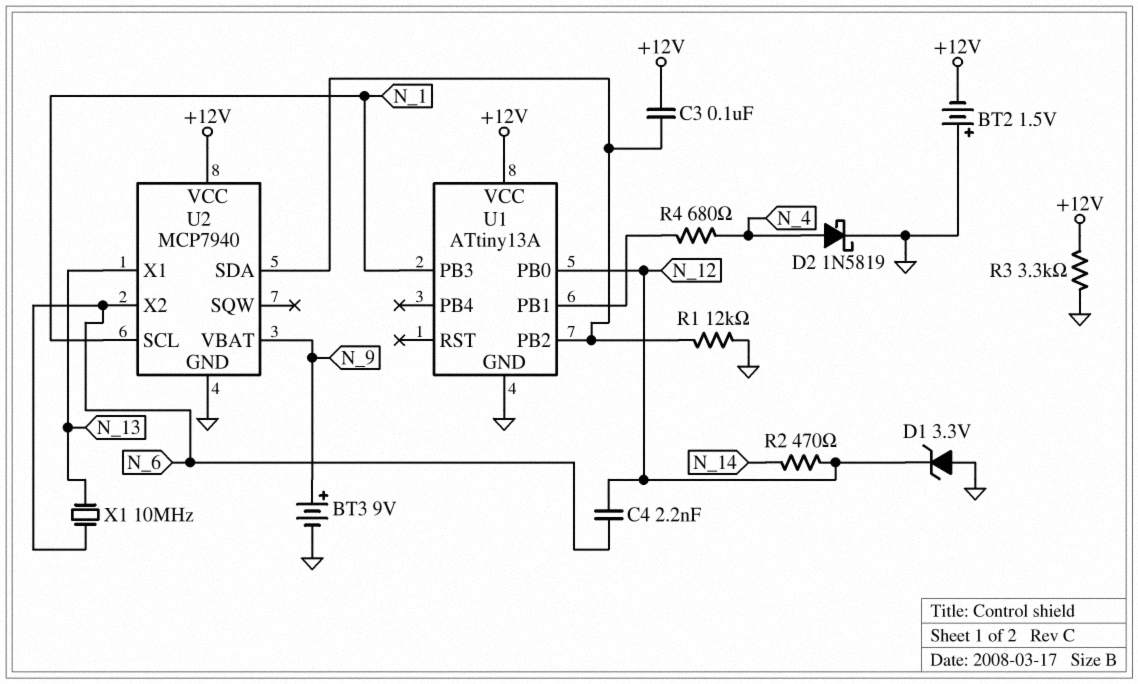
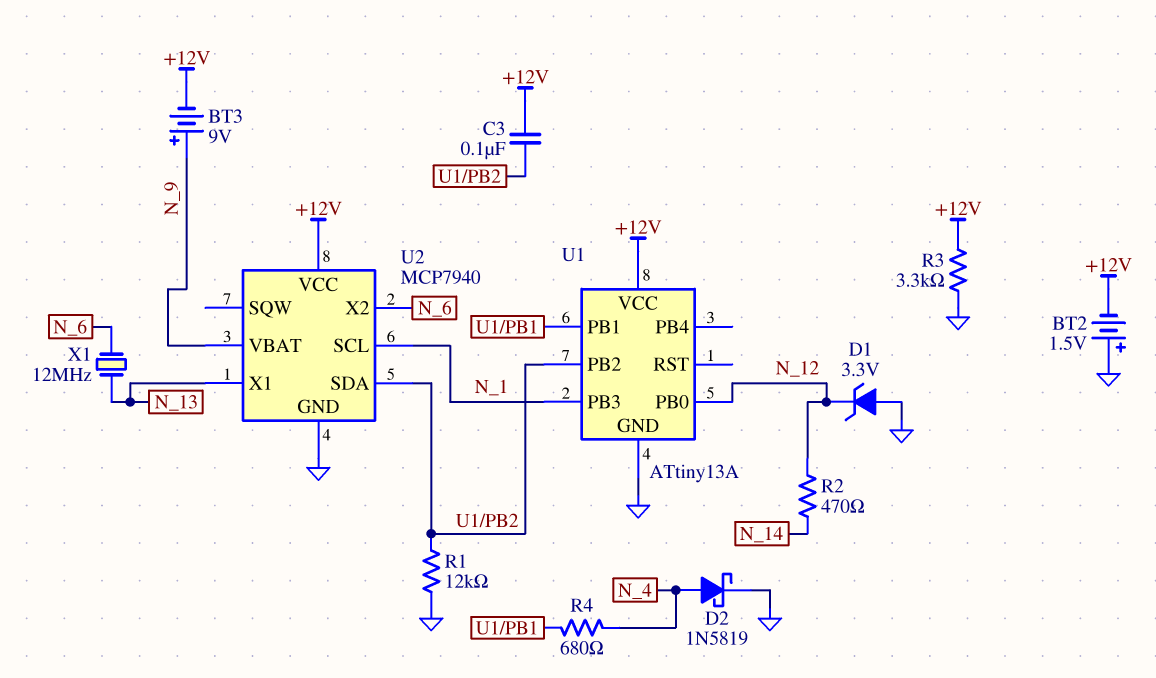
BT3: 9V (plus N_9, minus GND) -> 9V (plus N_9, minus +12V)
C4: 2.2nF (N_6, N_12) -> none
X1: 10MHz (N_6, N_13) -> 12MHz (N_6, N_13)

